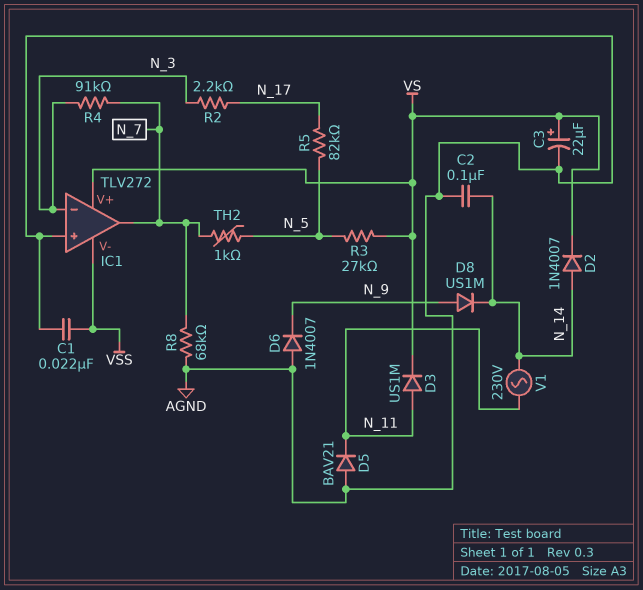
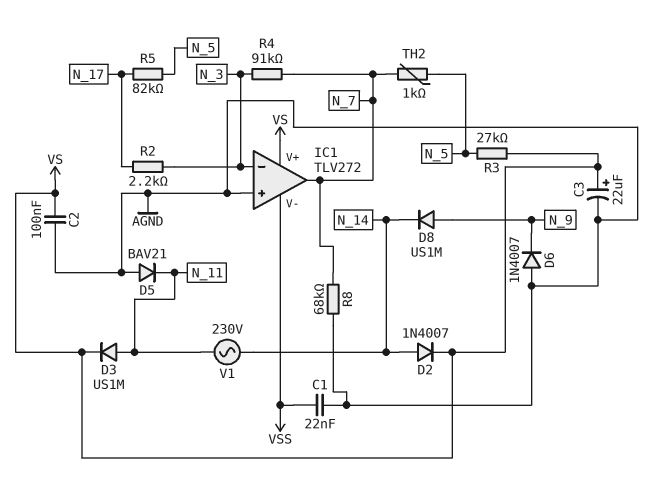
C2: 100nF (AGND, N_14) -> 100nF (AGND, VS)

